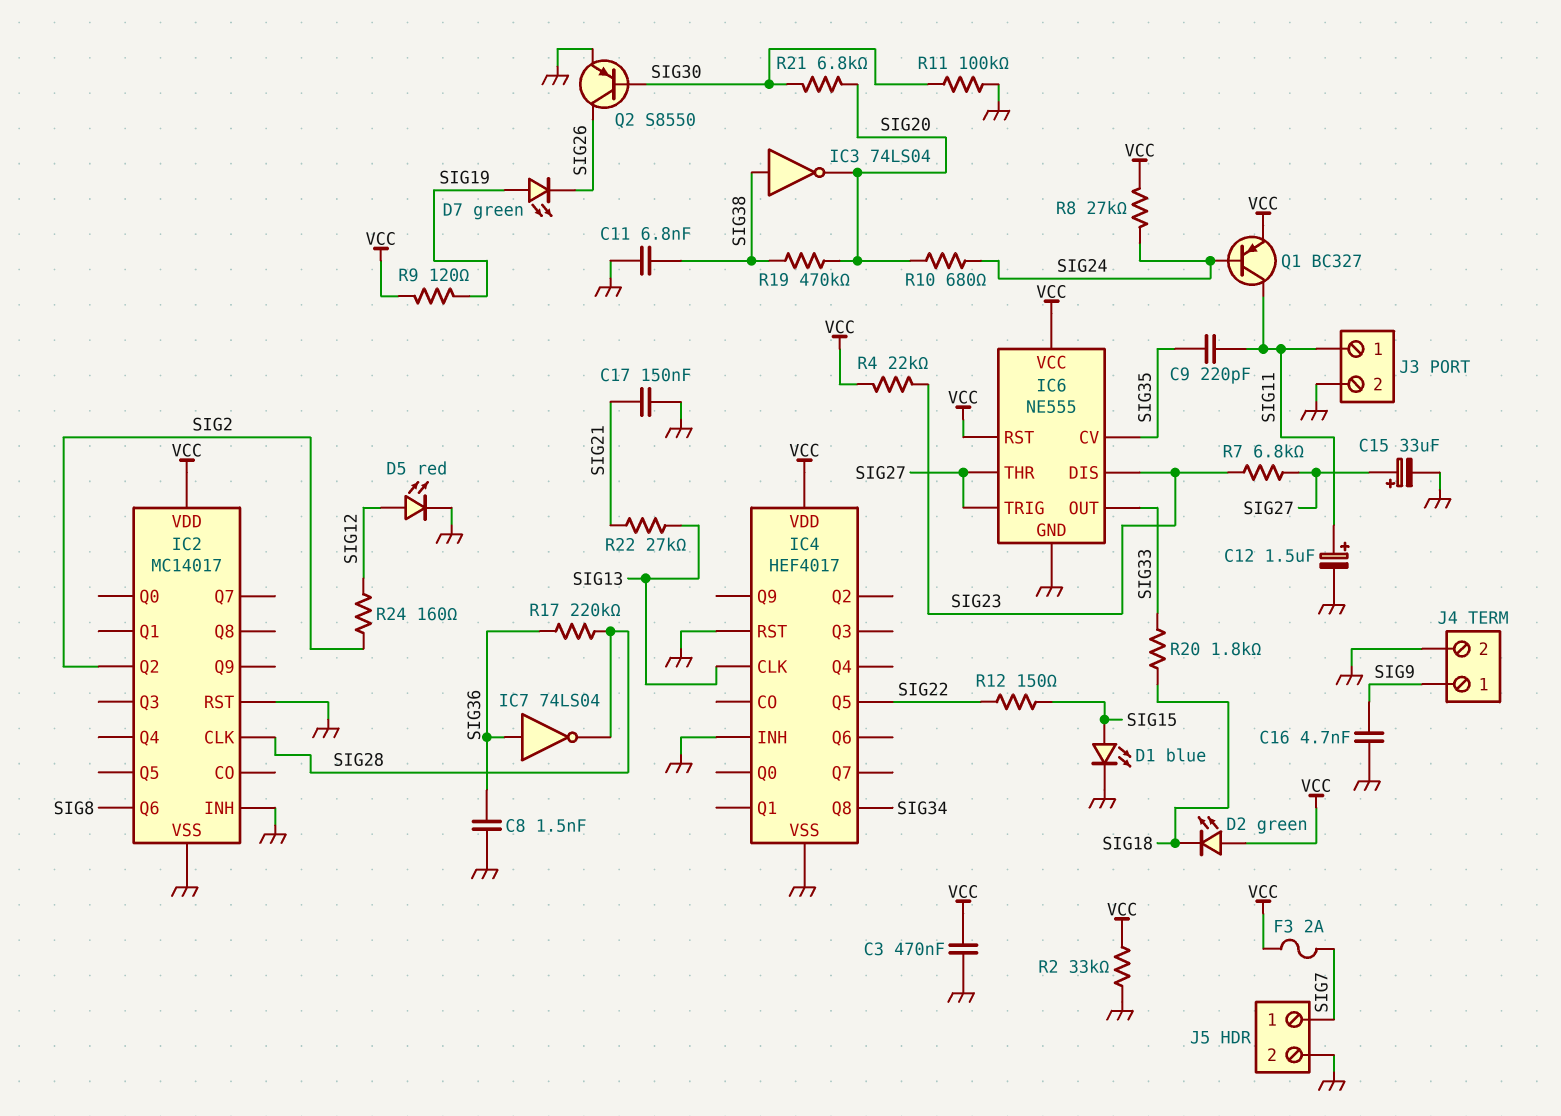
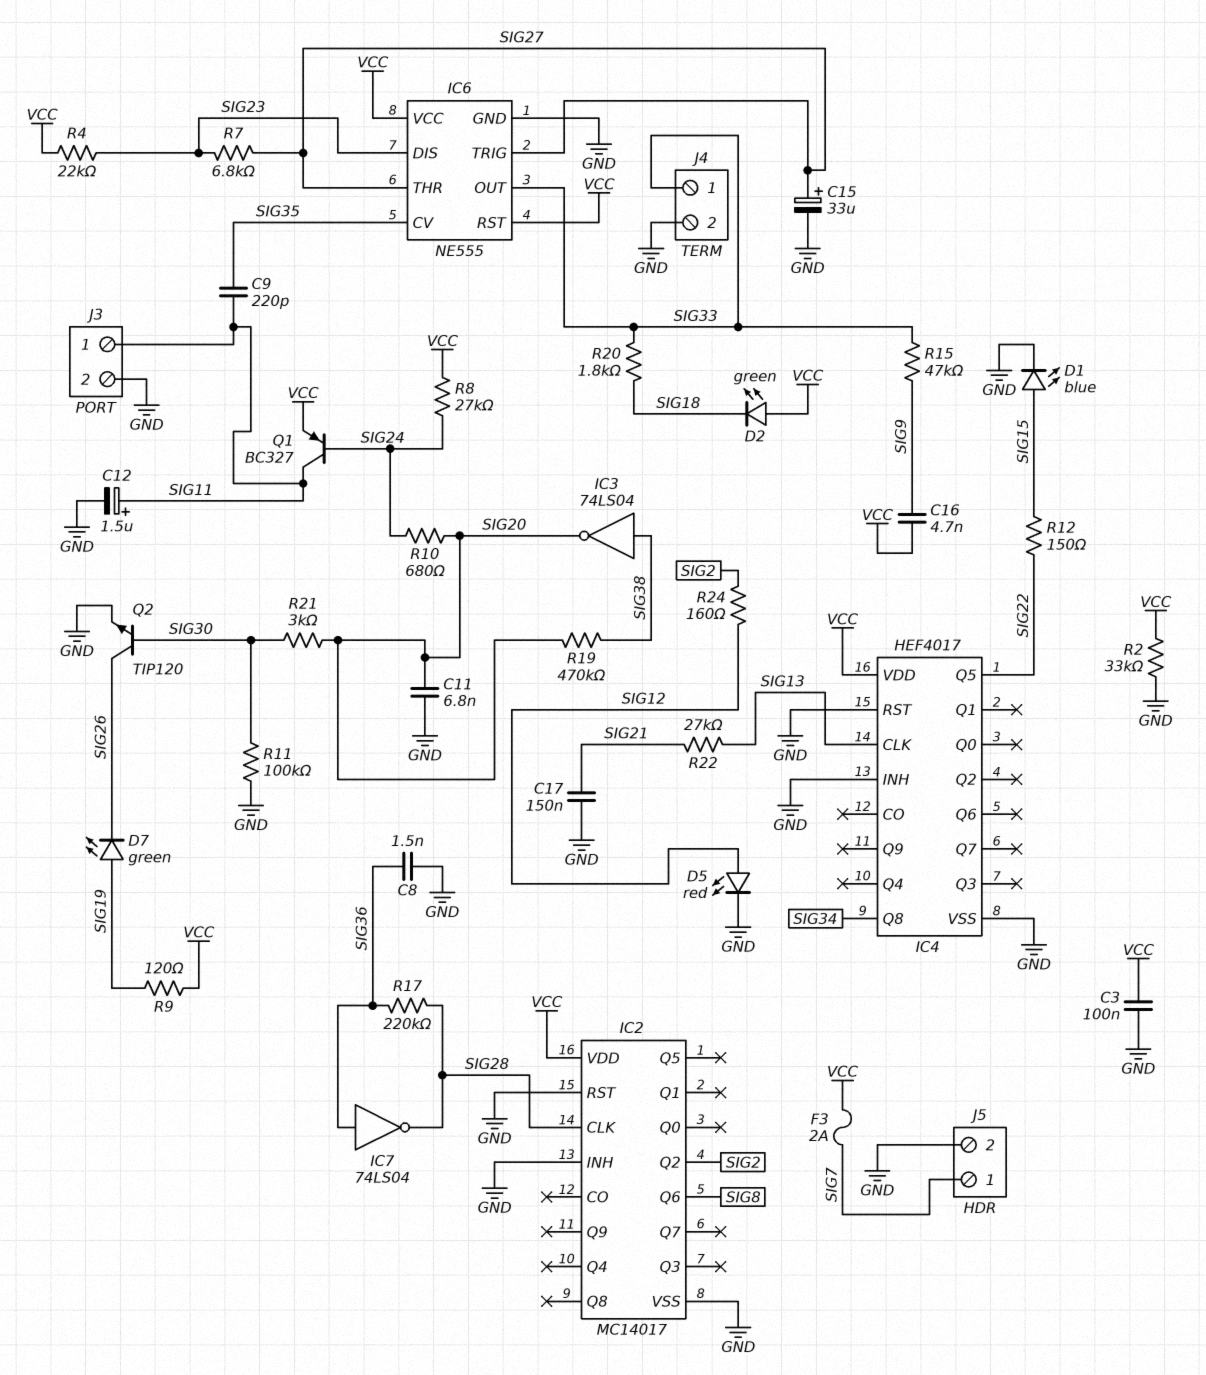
C3: 470nF (GND, VCC) -> 100nF (GND, VCC)
C11: 6.8nF (GND, SIG38) -> 6.8nF (GND, SIG20)
C16: 4.7nF (GND, SIG9) -> 4.7nF (SIG9, VCC)
J4 pin 1: SIG9 -> SIG33
Q2: PNP S8550 (B SIG30, C SIG26, E GND) -> NPN TIP120 (B SIG30, C SIG26, E GND)
R15: none -> 47k (SIG9, SIG33)
R21: 6.8k (SIG20, SIG30) -> 3k (SIG20, SIG30)

